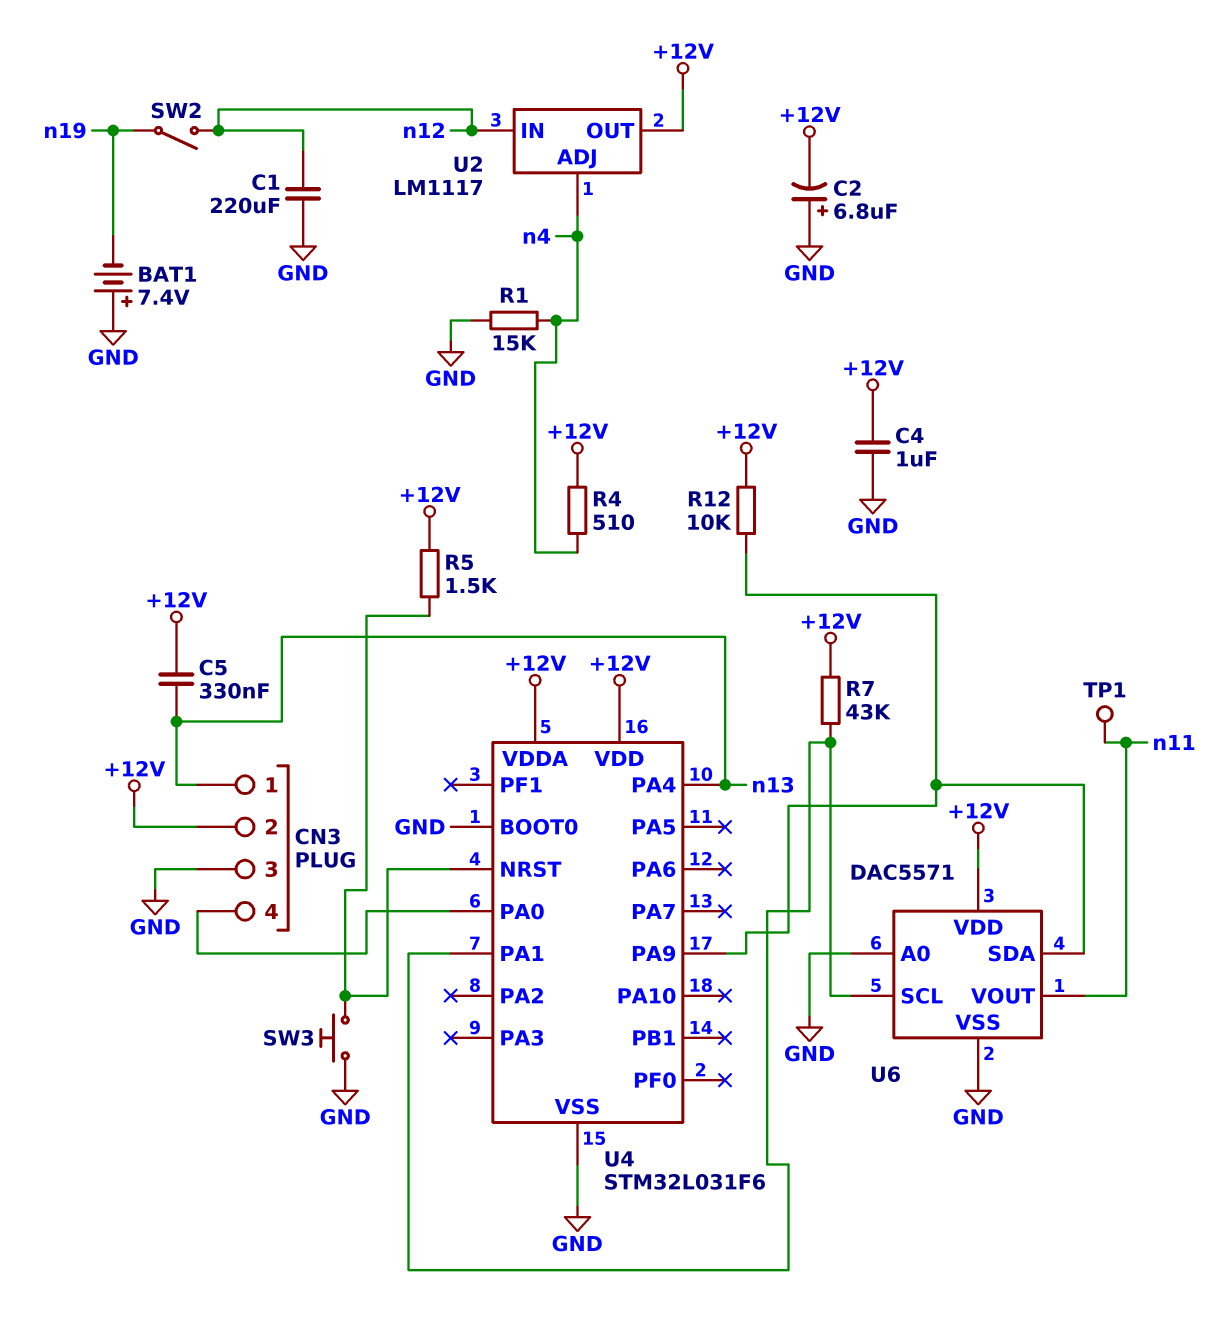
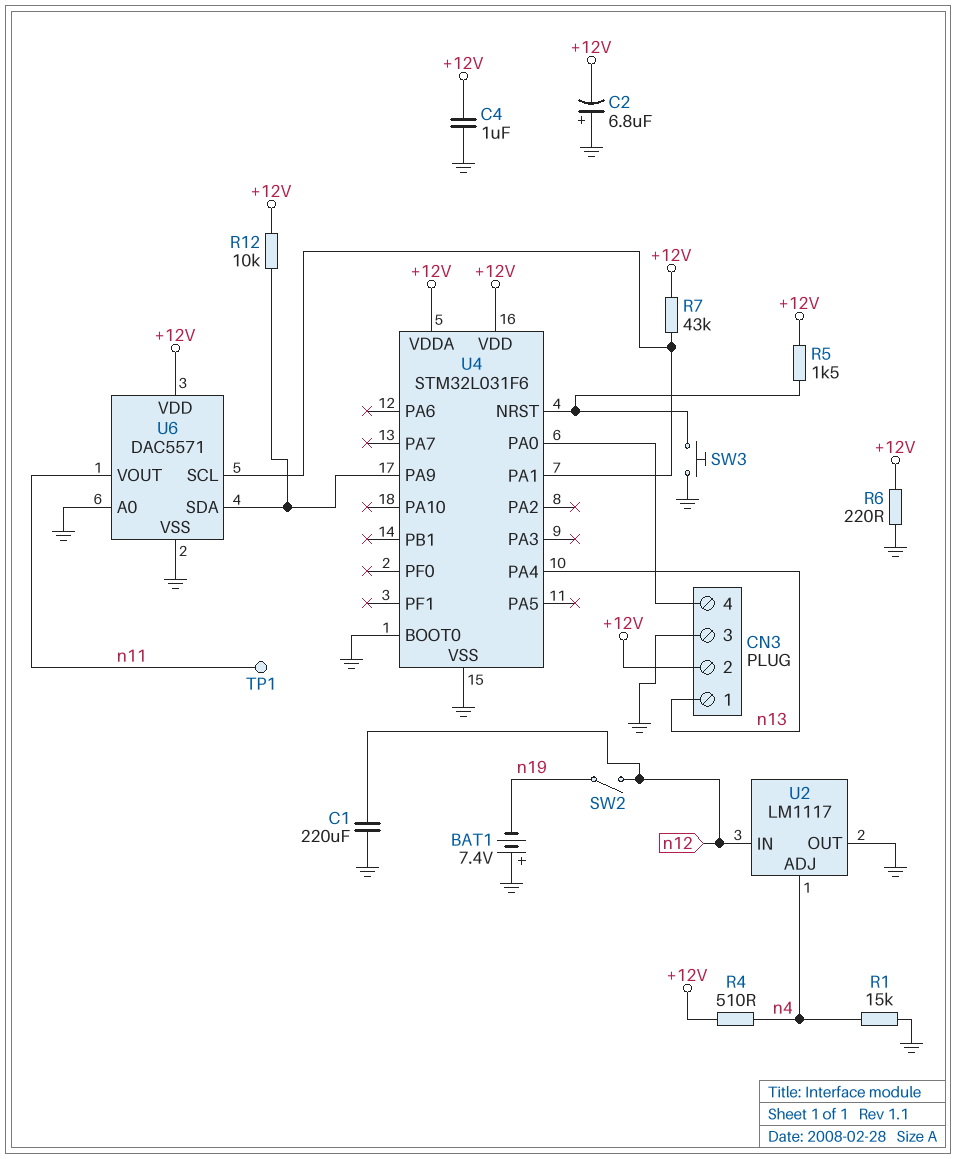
C5: 330nF (+12V, n13) -> none
R6: none -> 220 (+12V, GND)
U2 pin OUT: +12V -> GND

